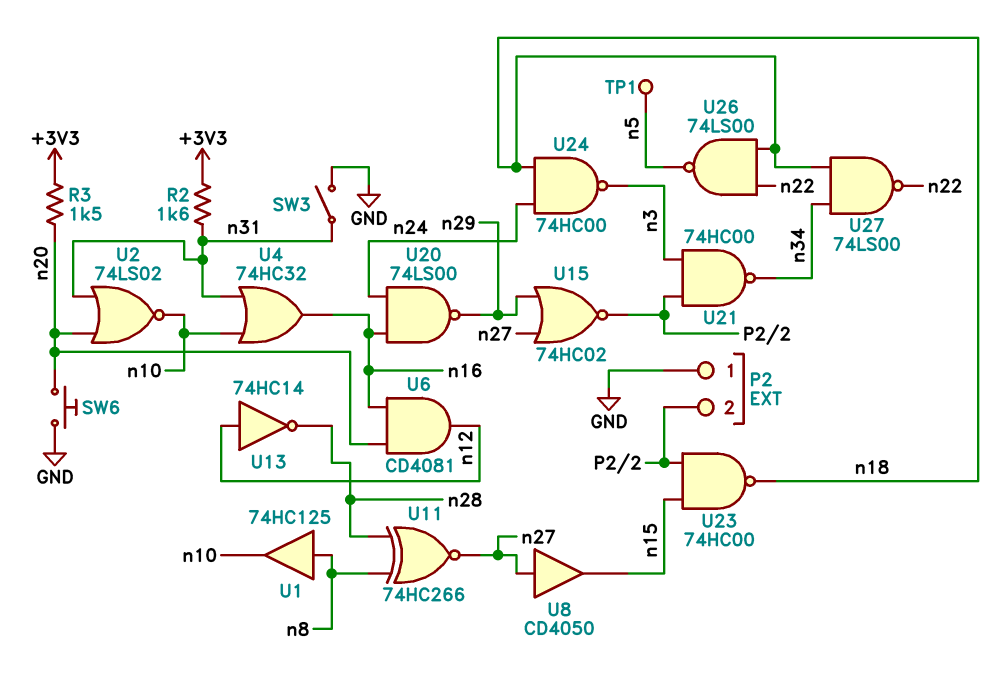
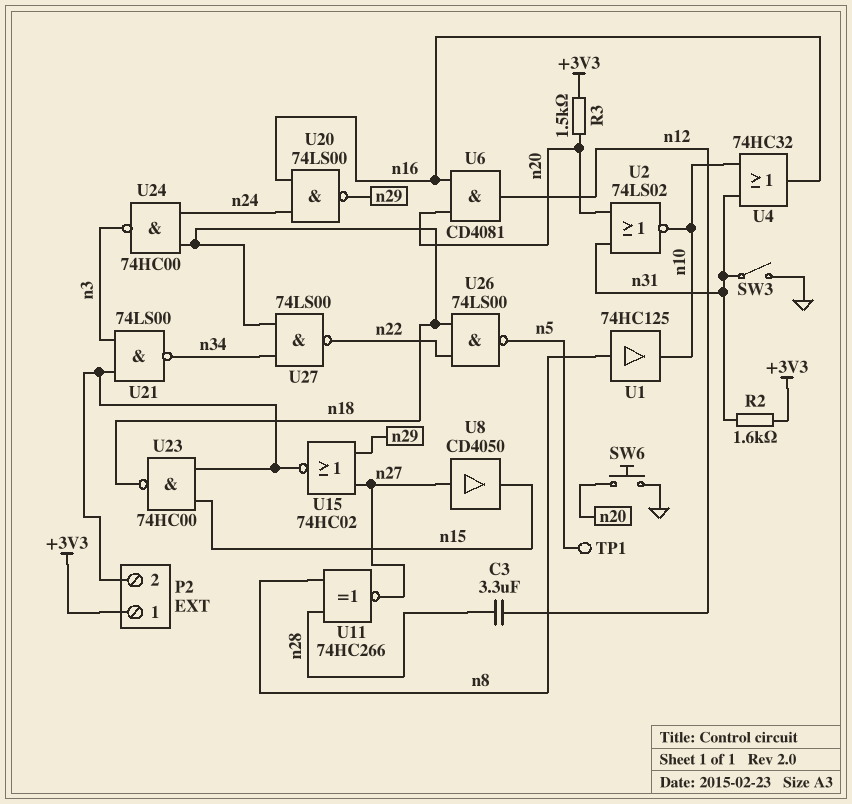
C3: none -> 3.3uF (n12, n28)
P2 pin 1: GND -> +3V3
U13: NOT 74HC14 (in n12, out n28) -> none
U21: NAND 74HC00 (in P2/2, in n3, out n34) -> NAND 74LS00 (in P2/2, in n3, out n34)

